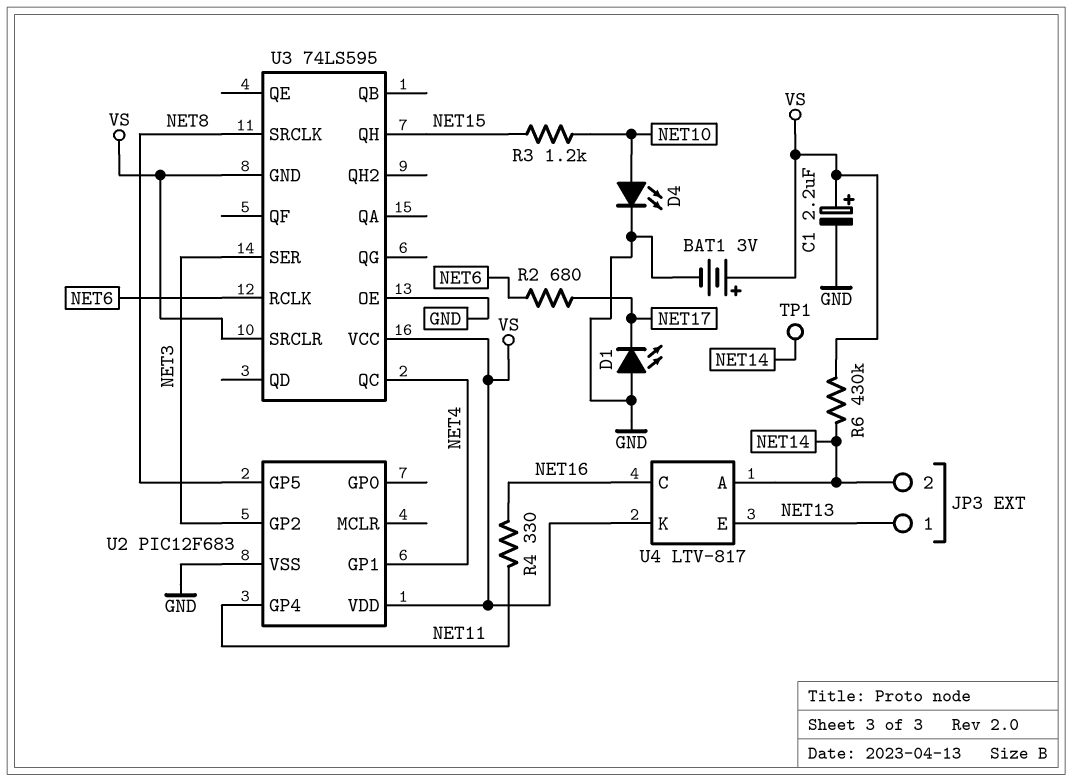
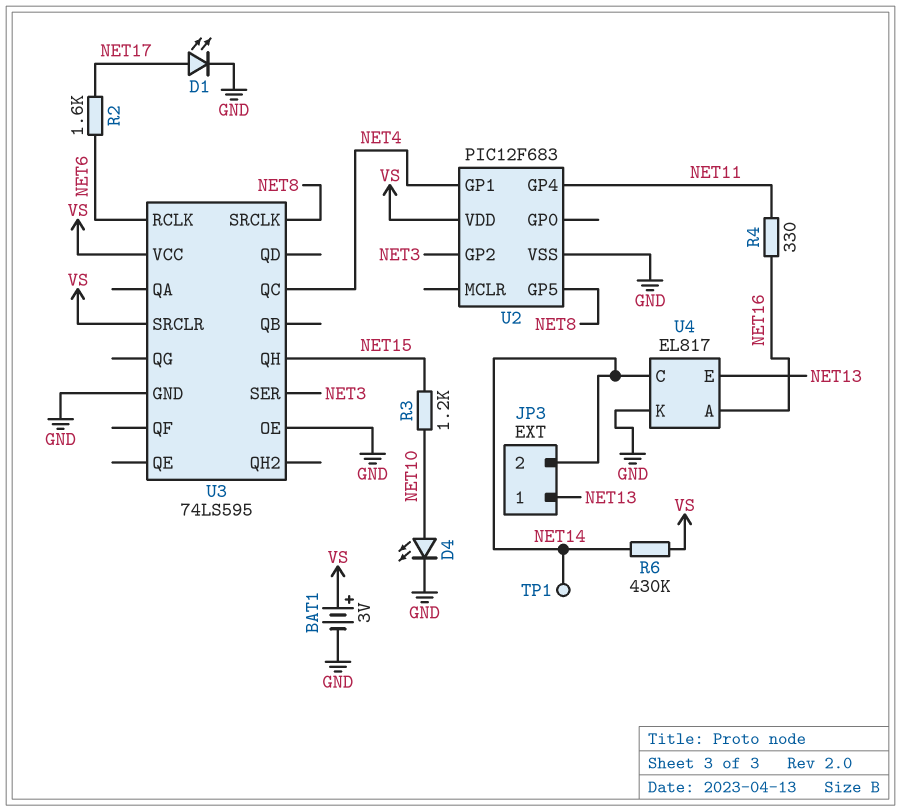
C1: 2.2uF (plus VS, minus GND) -> none
D1: LED (A GND, K NET17) -> LED (A NET17, K GND)
R2: 680 (NET6, NET17) -> 1.6k (NET6, NET17)
U3 pin GND: VS -> GND
U4: LTV-817 -> EL817
U4 pin A: NET14 -> NET16
U4 pin C: NET16 -> NET14
U4 pin K: VS -> GND

